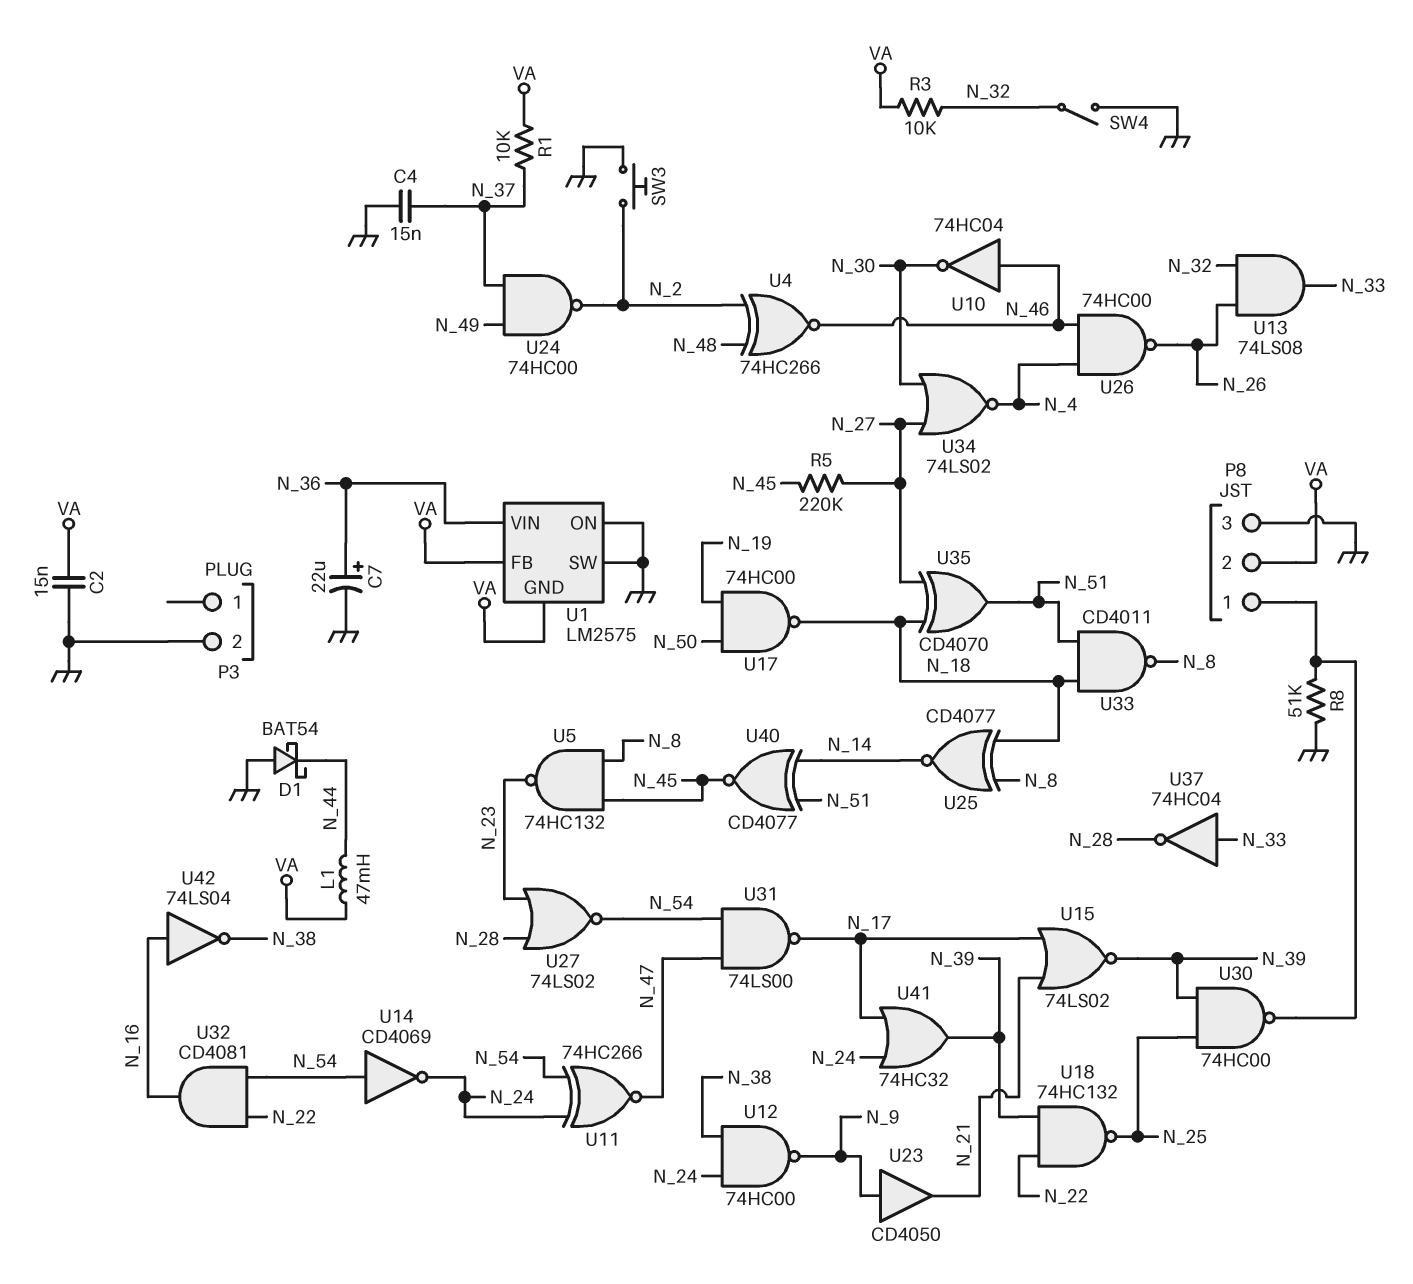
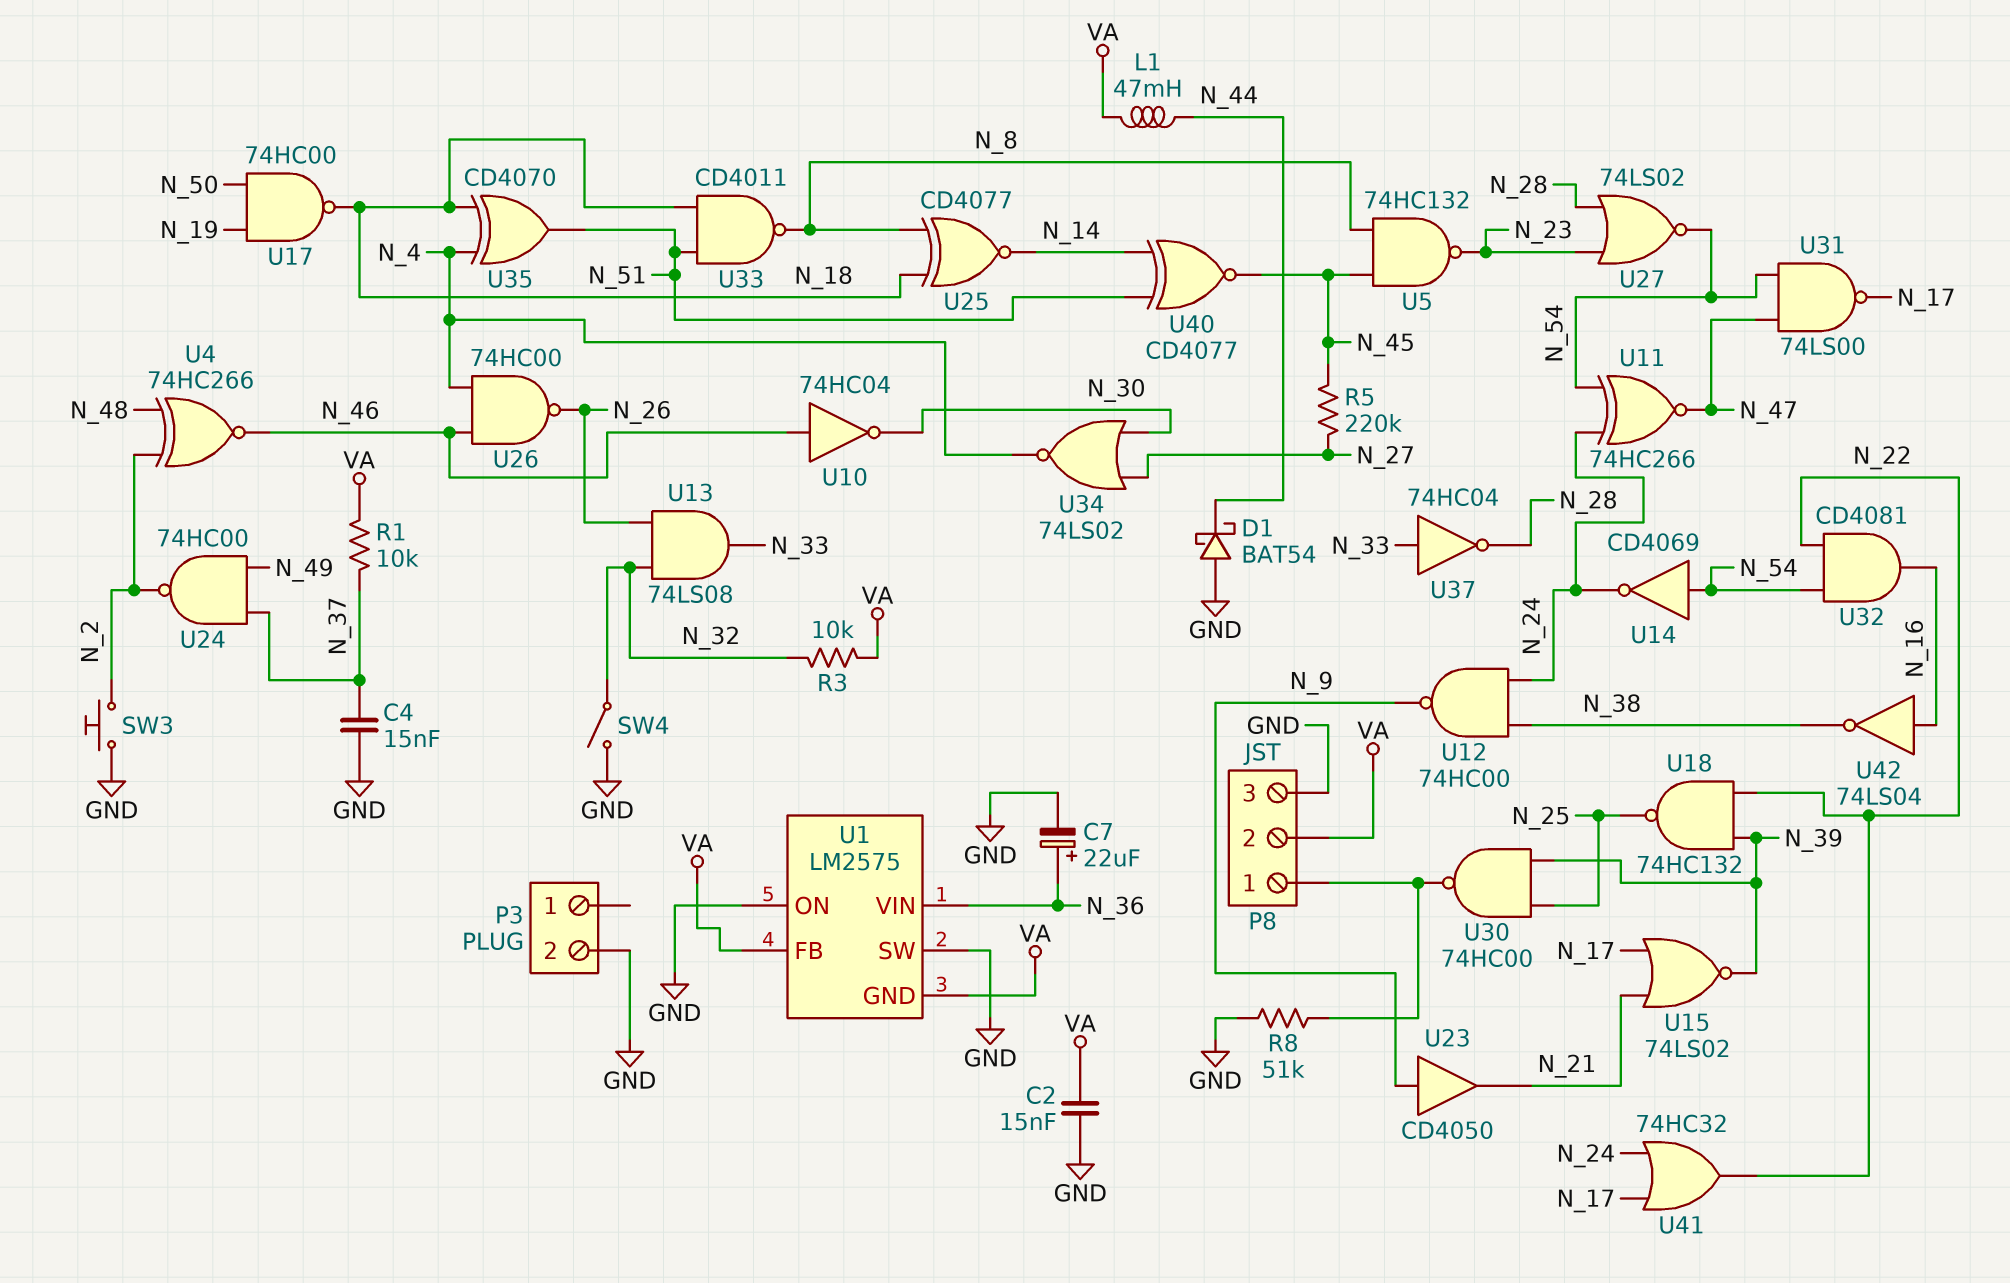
U35: XOR CD4070 (in N_18, in N_27, out N_51) -> XOR CD4070 (in N_4, in N_18, out N_51)
U41: OR 74HC32 (in N_17, in N_24, out N_39) -> OR 74HC32 (in N_17, in N_24, out N_22)

